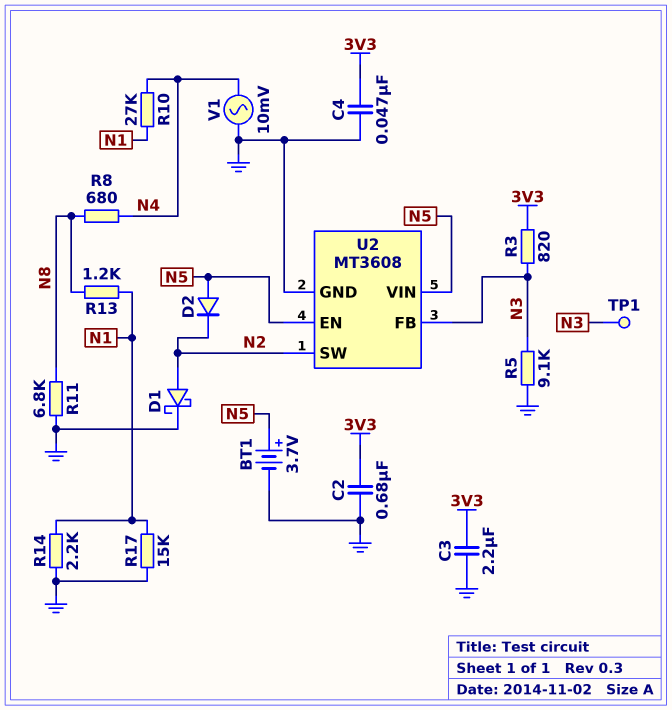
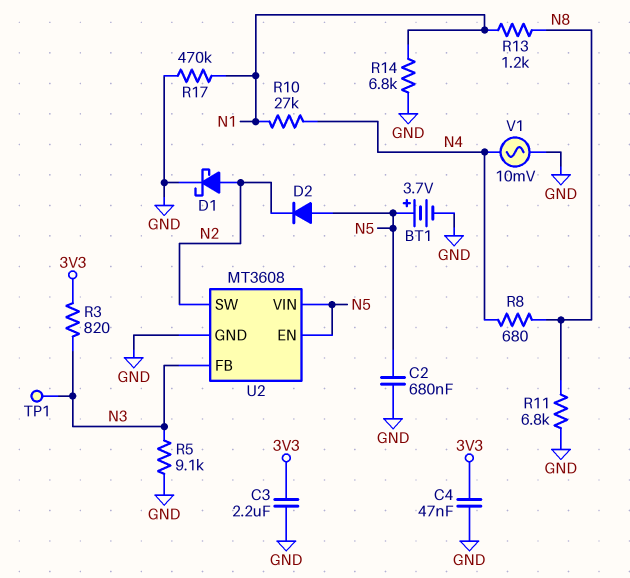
C2: 680nF (3V3, GND) -> 680nF (GND, N5)
R14: 2.2k (GND, N1) -> 6.8k (GND, N1)
R17: 15k (GND, N1) -> 470k (GND, N1)

